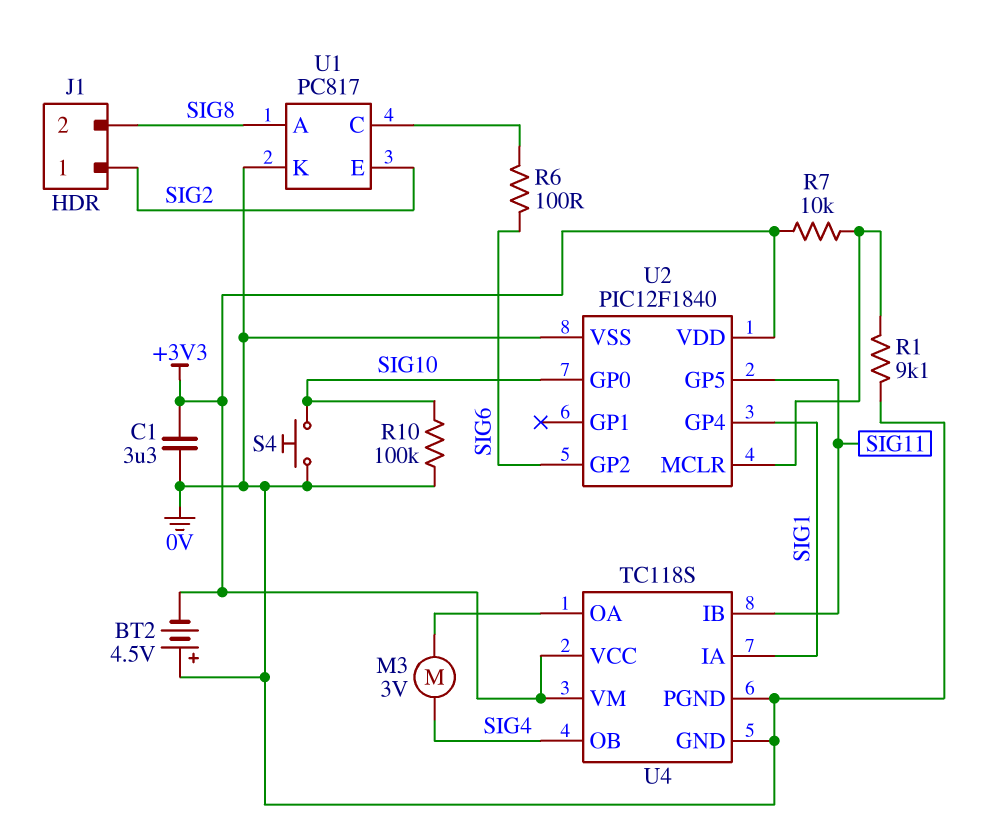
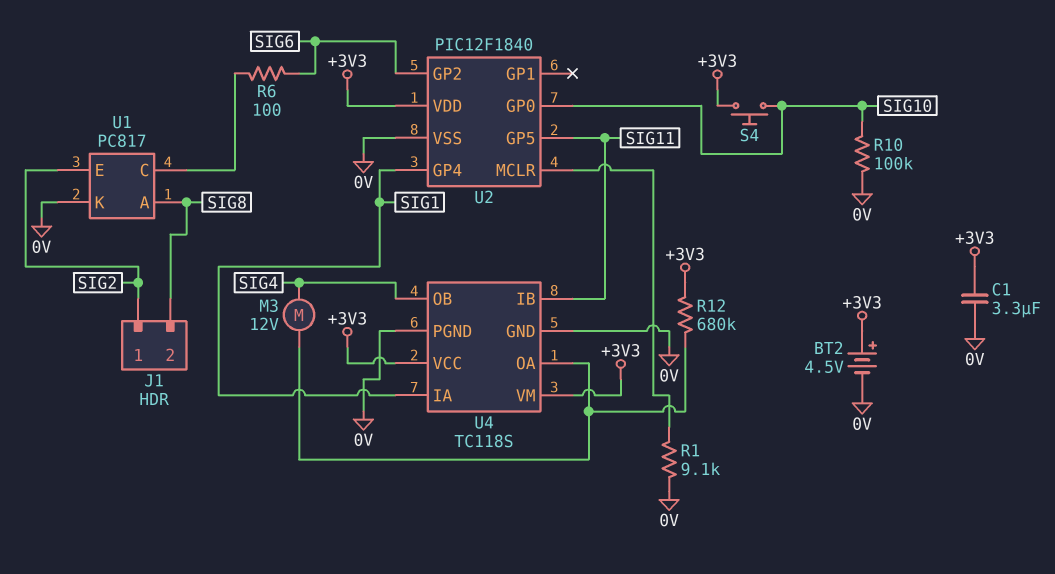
BT2: 4.5V (plus 0V, minus +3V3) -> 4.5V (plus +3V3, minus 0V)
M3: motor 3V (SIG4, U4/OA) -> motor 12V (SIG4, U4/OA)
R7: 10k (+3V3, U2/MCLR) -> none
R12: none -> 680k (+3V3, U4/OA)
S4: button (0V, SIG10) -> button (+3V3, SIG10)

